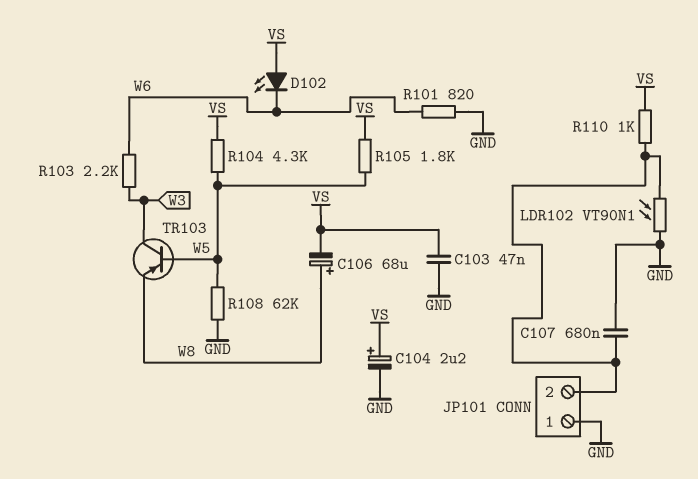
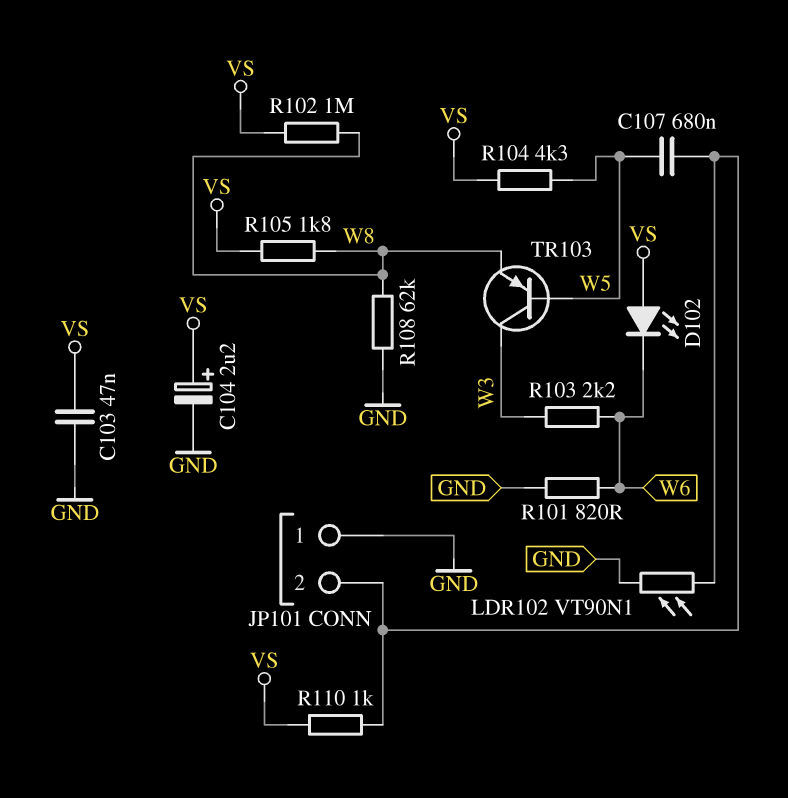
C106: 68uF (plus W8, minus VS) -> none
C107: 680nF (GND, JP101/2) -> 680nF (JP101/2, W5)
R102: none -> 1M (VS, W8)
R105: 1.8k (VS, W5) -> 1.8k (VS, W8)
R108: 62k (GND, W5) -> 62k (GND, W8)

